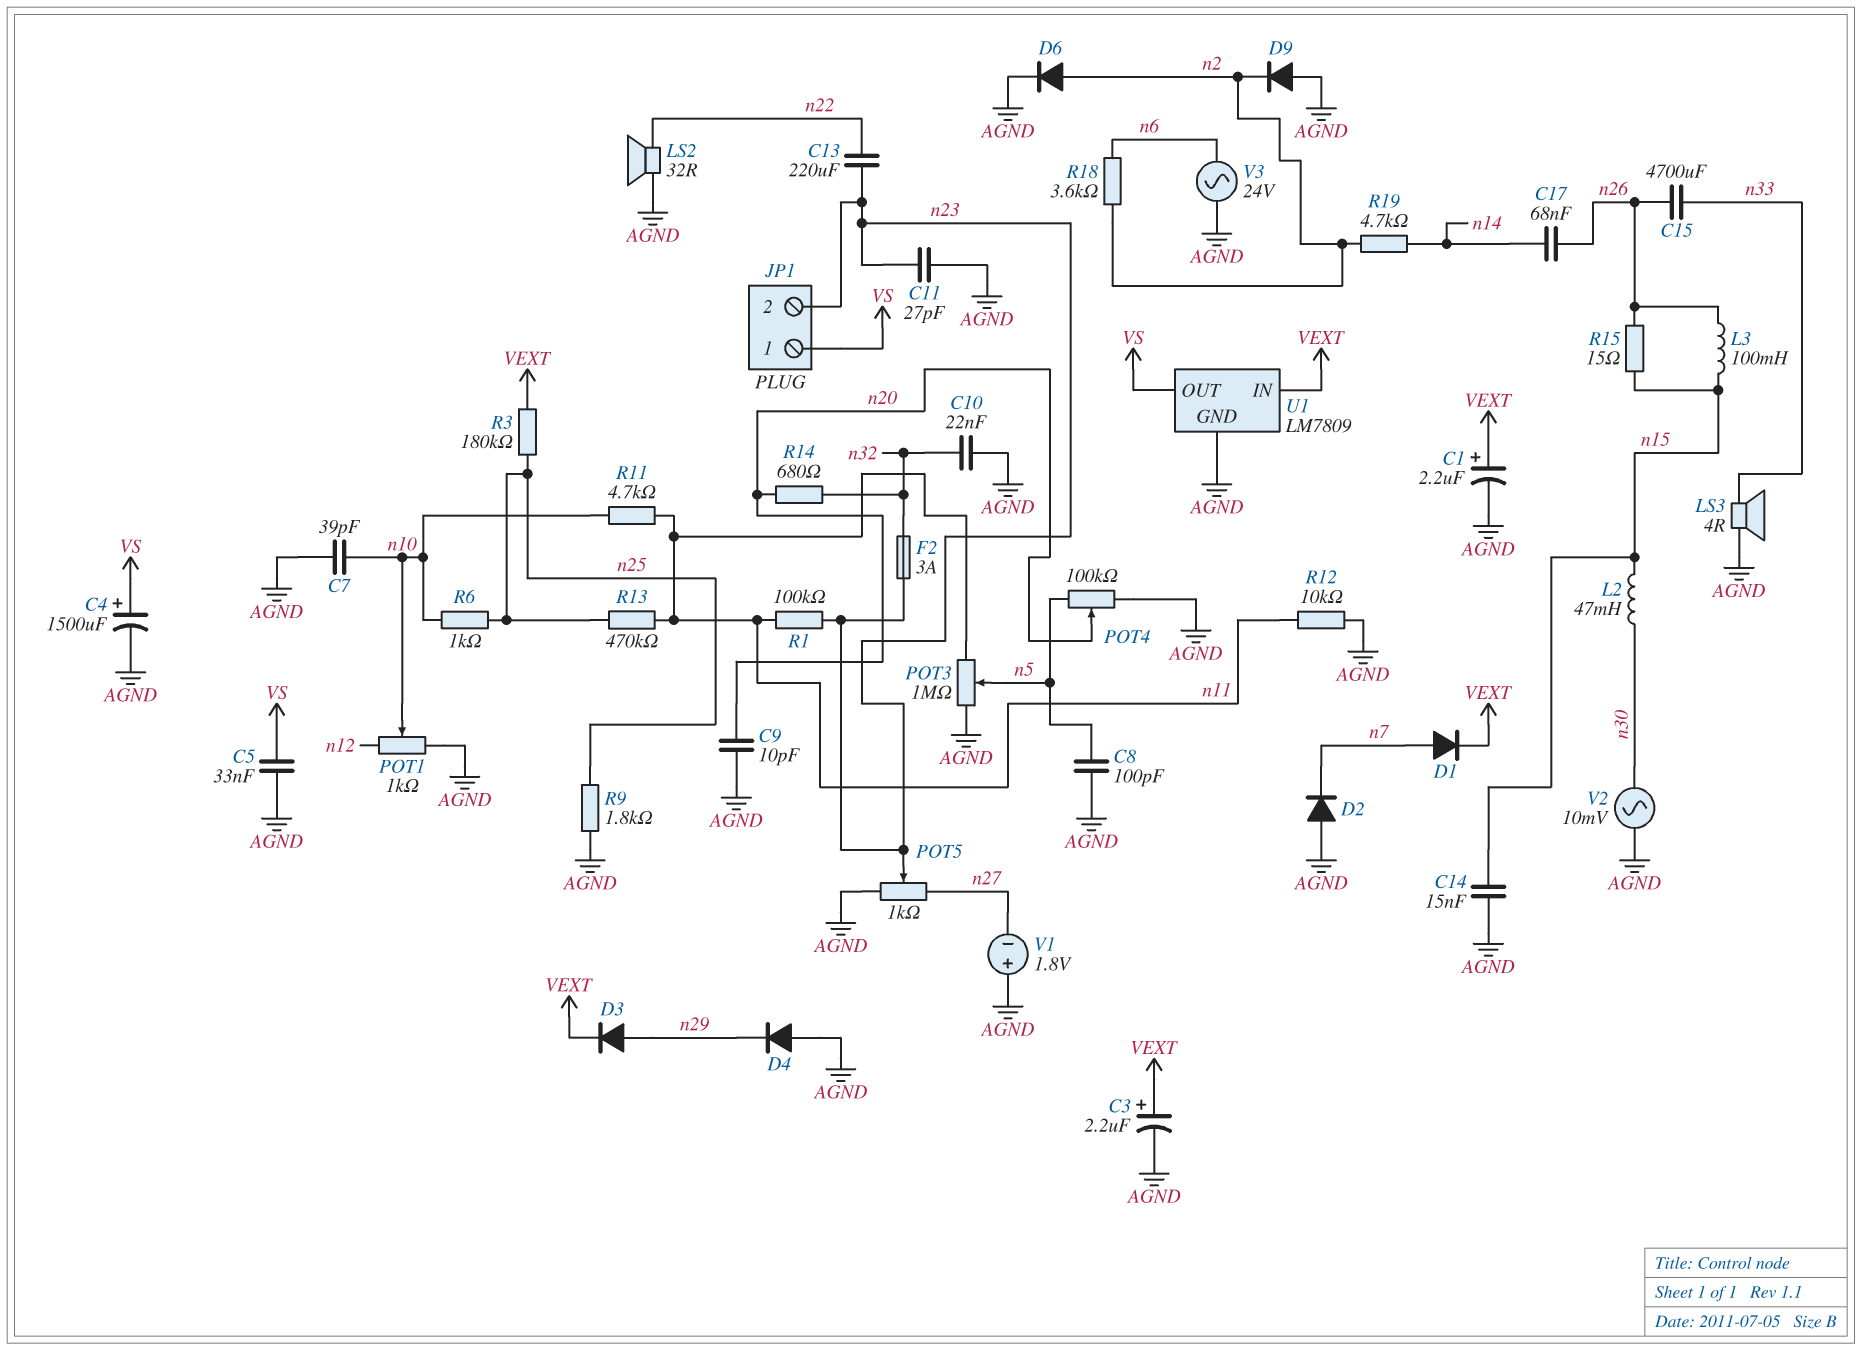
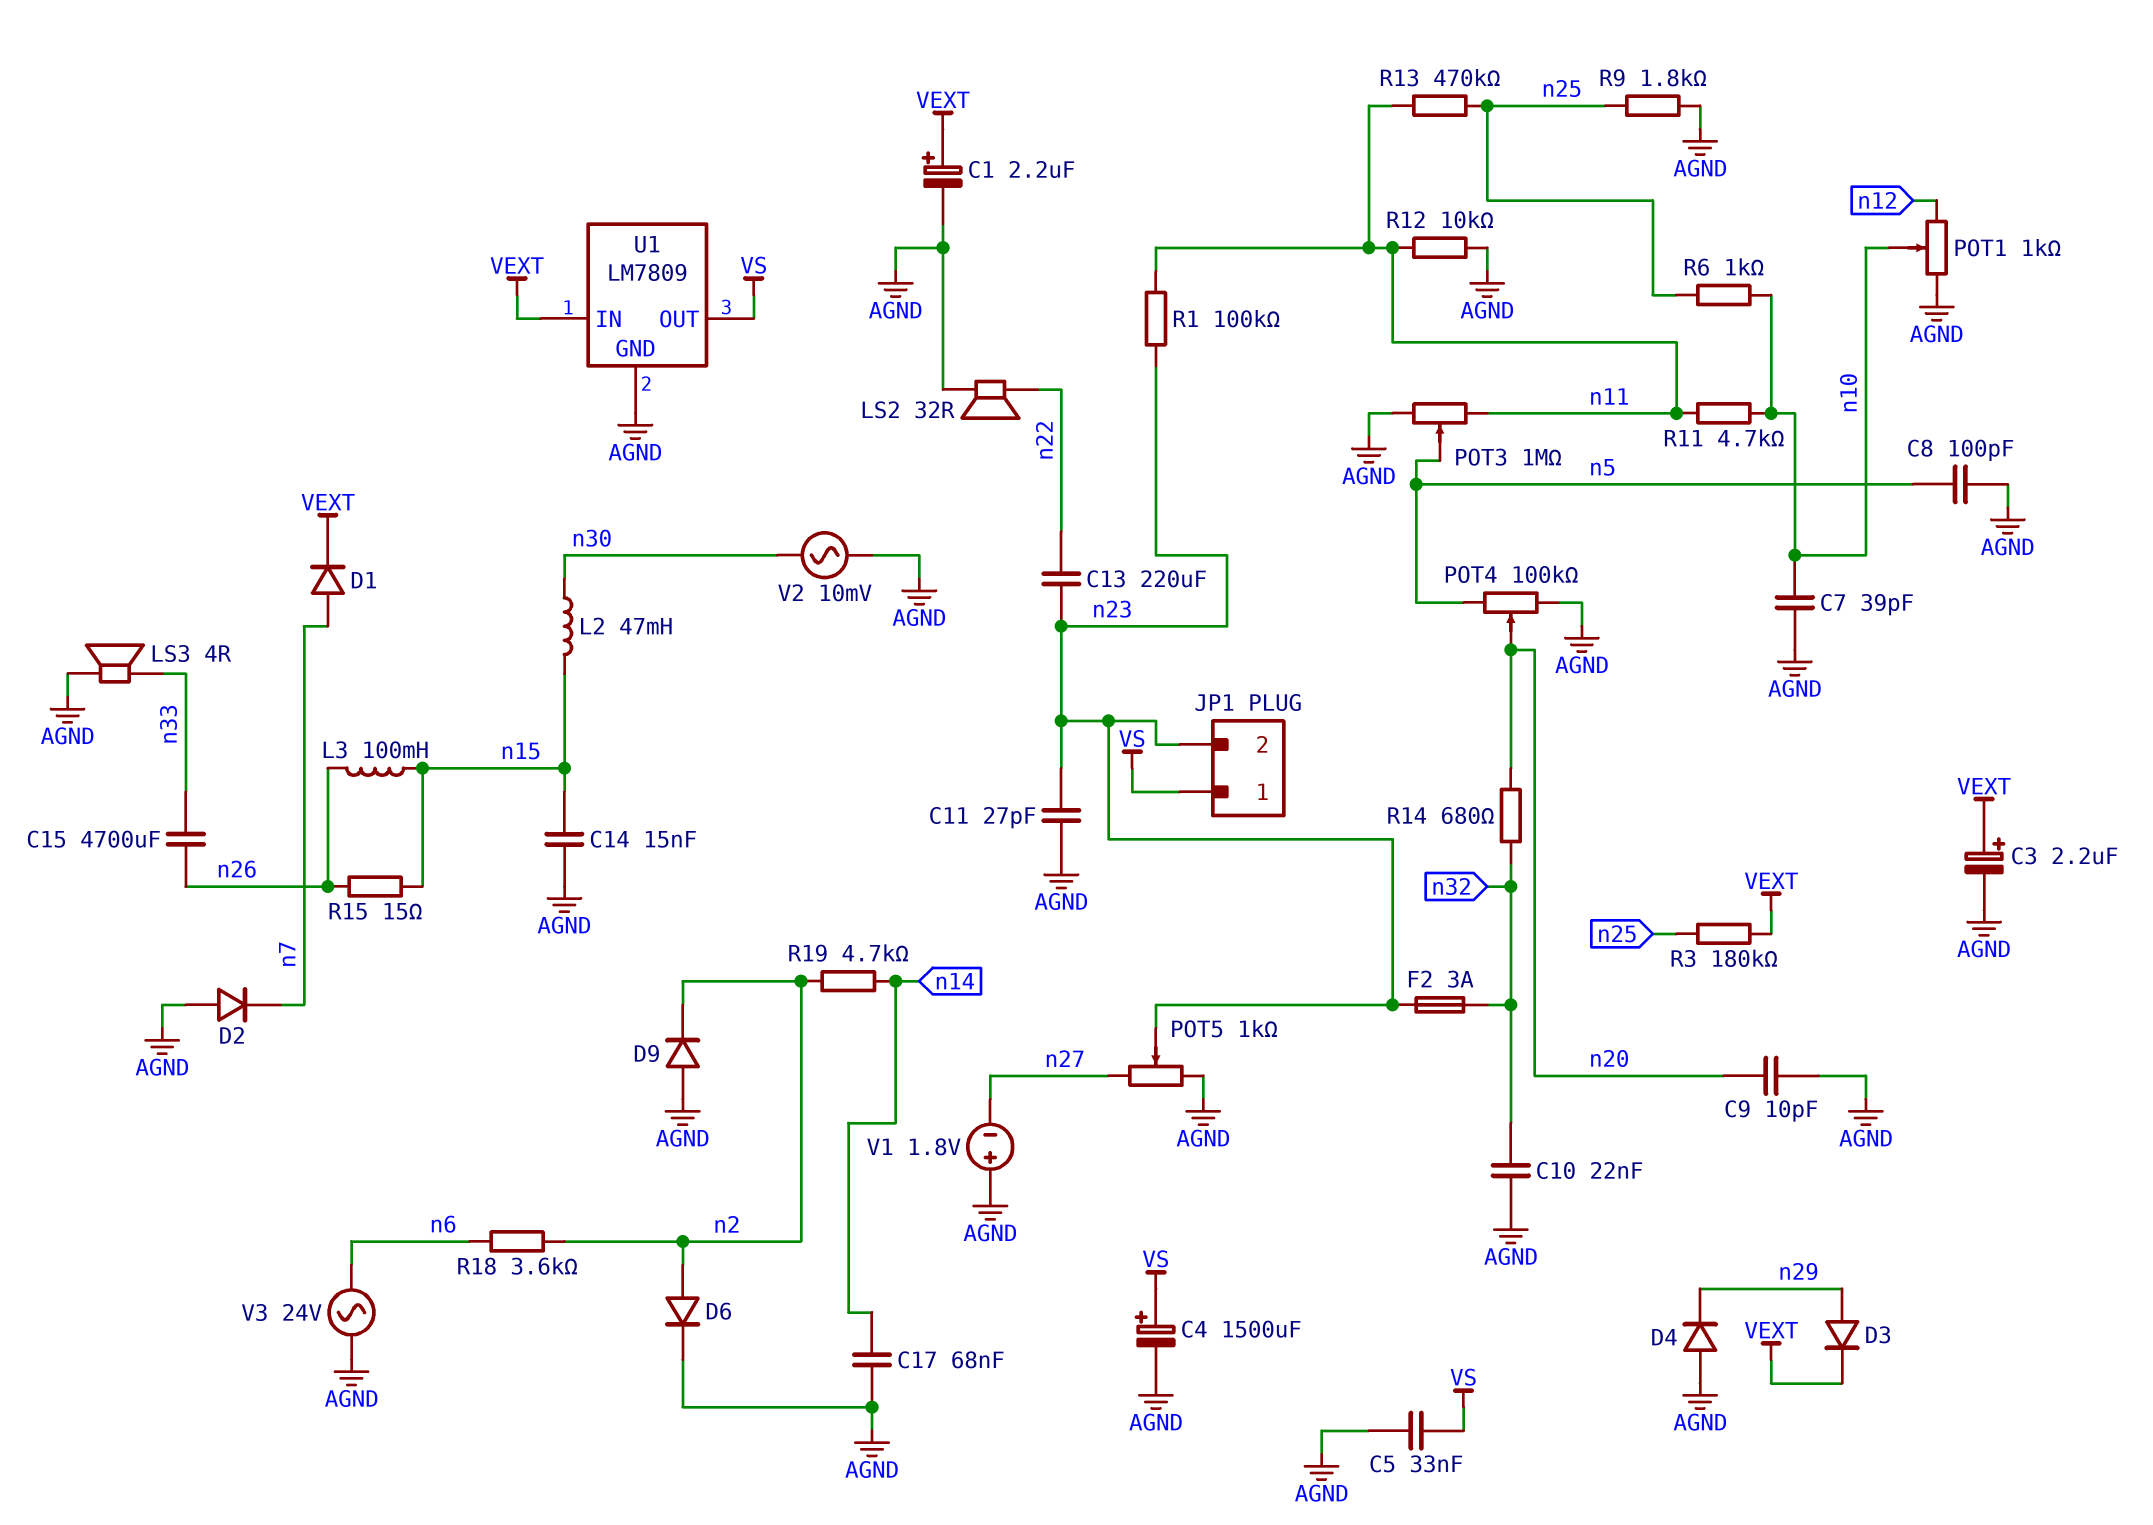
C17: 68nF (n14, n26) -> 68nF (AGND, n14)

